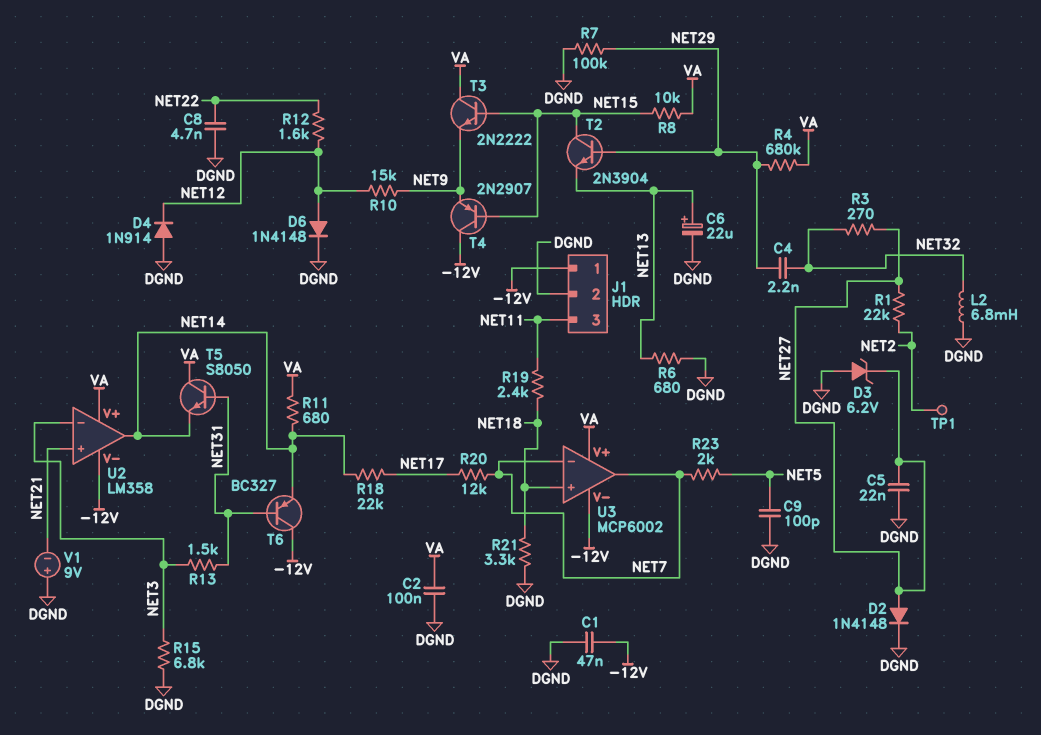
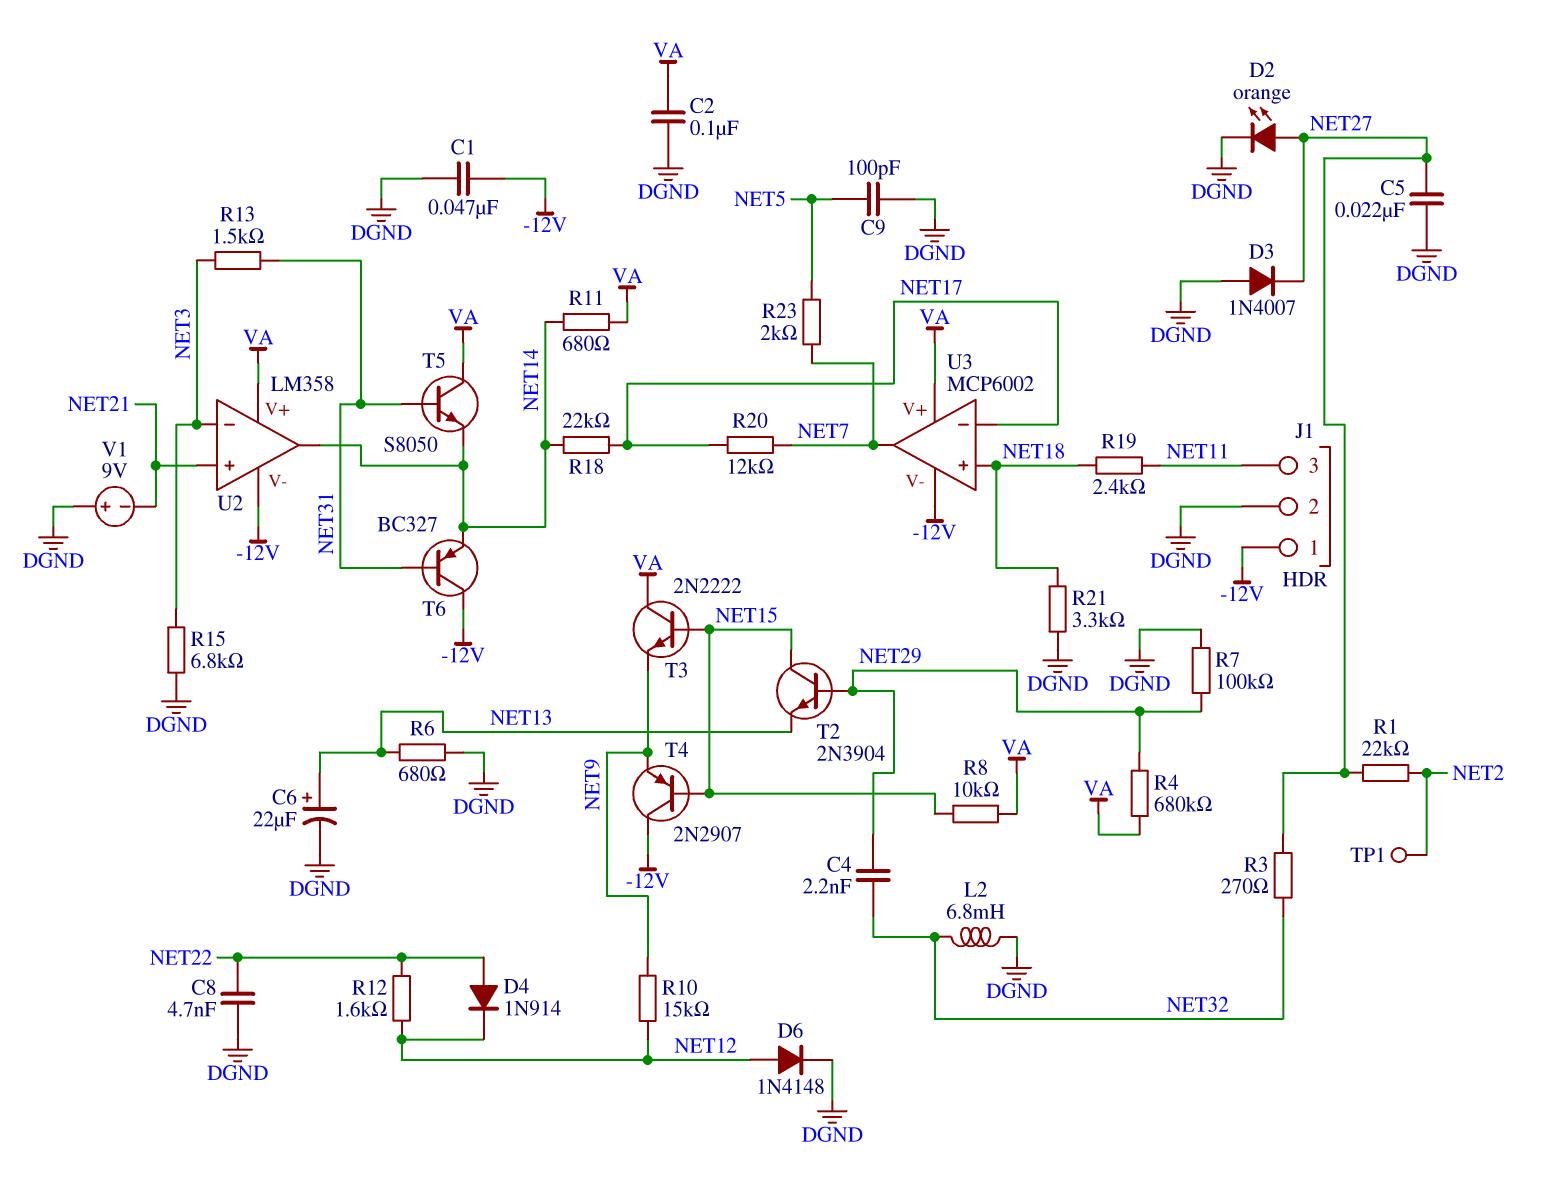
D2: diode 1N4148 (A NET27, K DGND) -> LED orange (A NET27, K DGND)
D3: zener 6.2V (A DGND, K NET27) -> diode 1N4007 (A DGND, K NET27)
D4: diode 1N914 (A DGND, K NET12) -> diode 1N914 (A NET22, K NET12)
U3 pin in-: NET7 -> NET17

